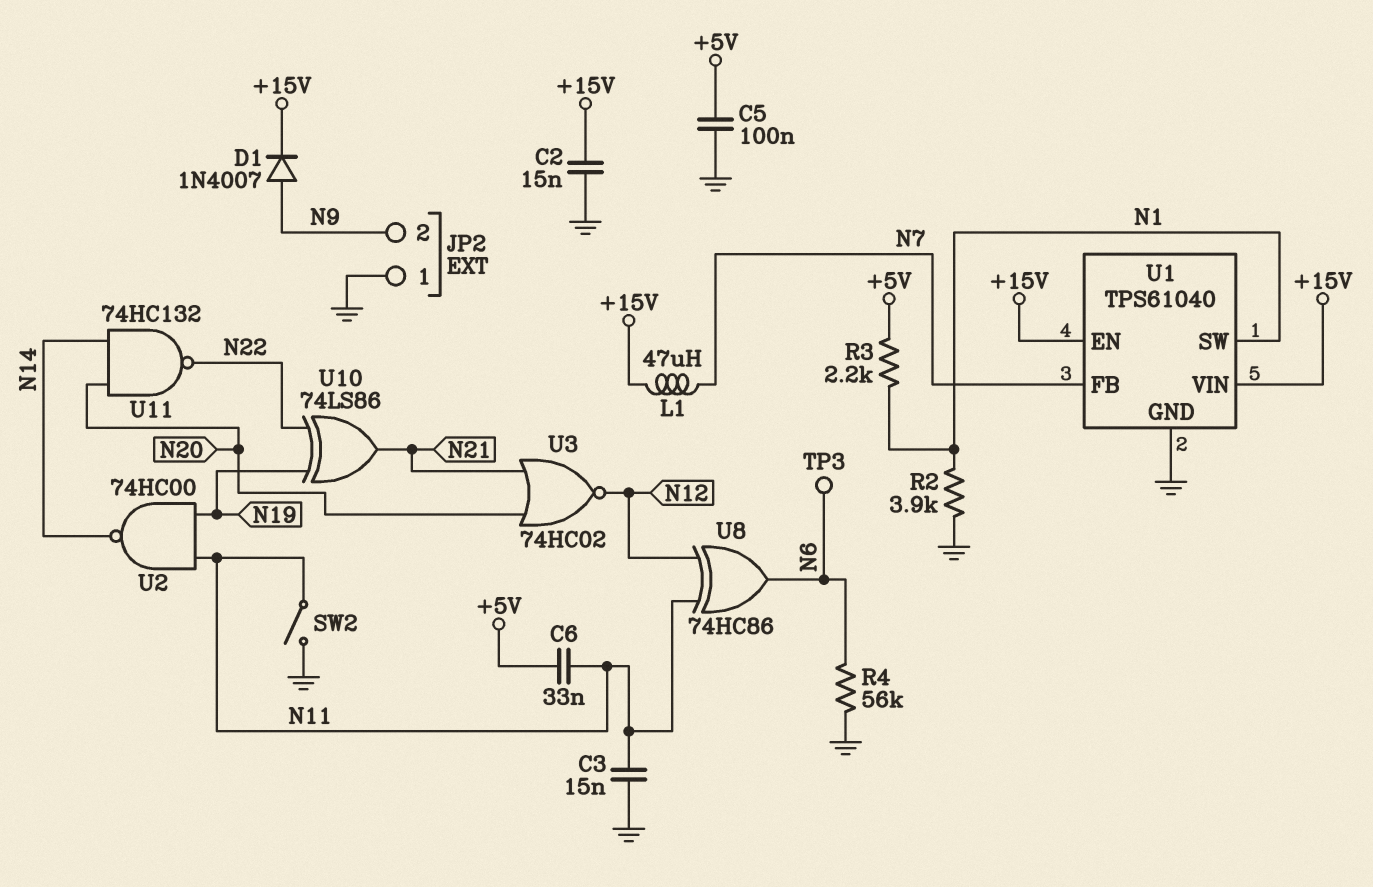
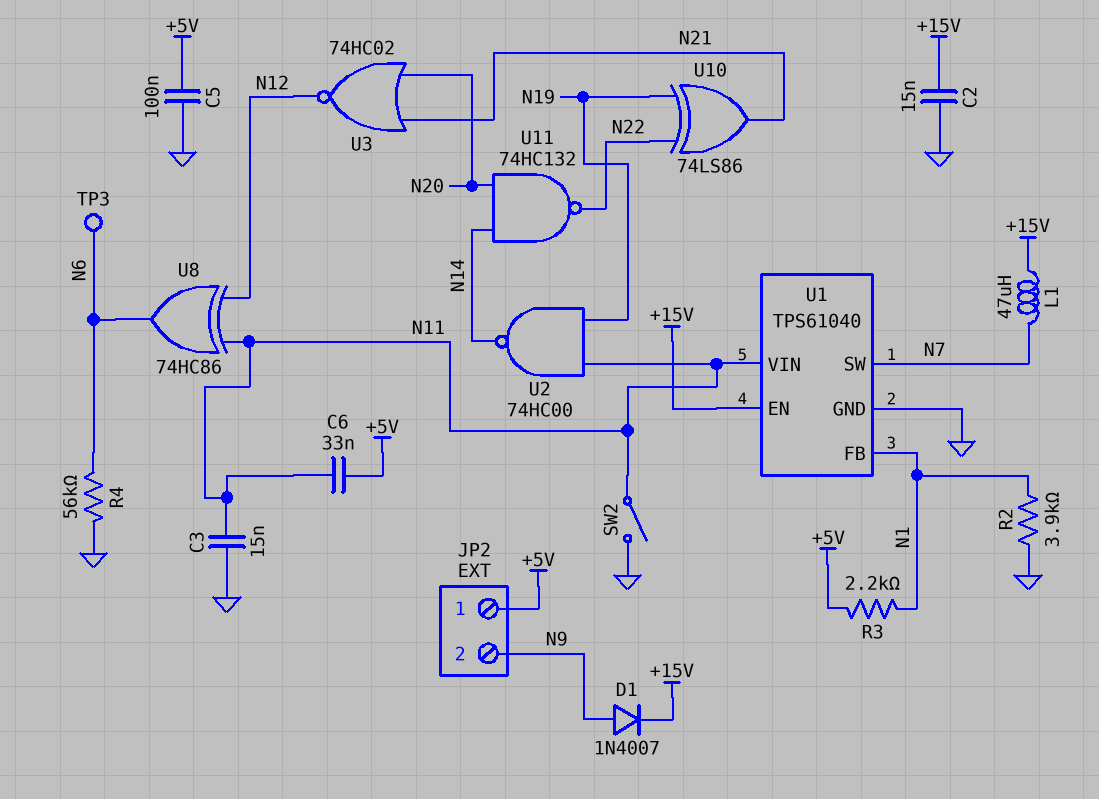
JP2 pin 1: GND -> +5V
U1 pin FB: N7 -> N1
U1 pin SW: N1 -> N7
U1 pin VIN: +15V -> N11

